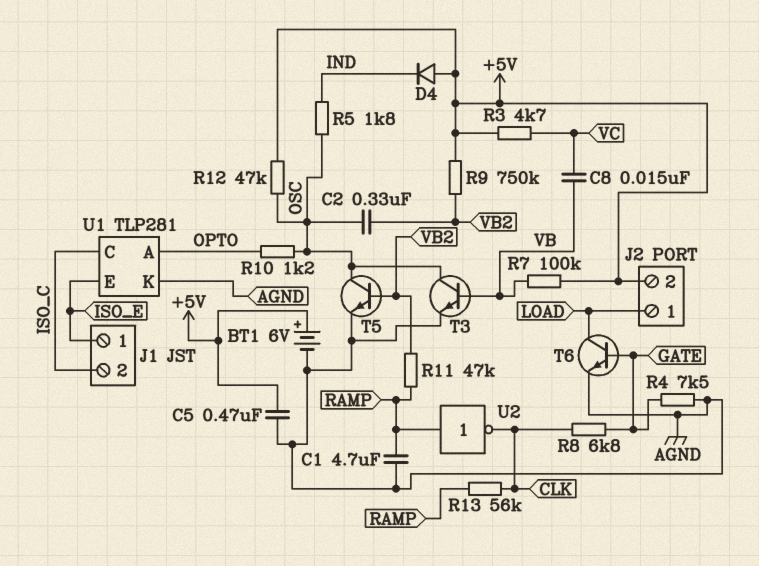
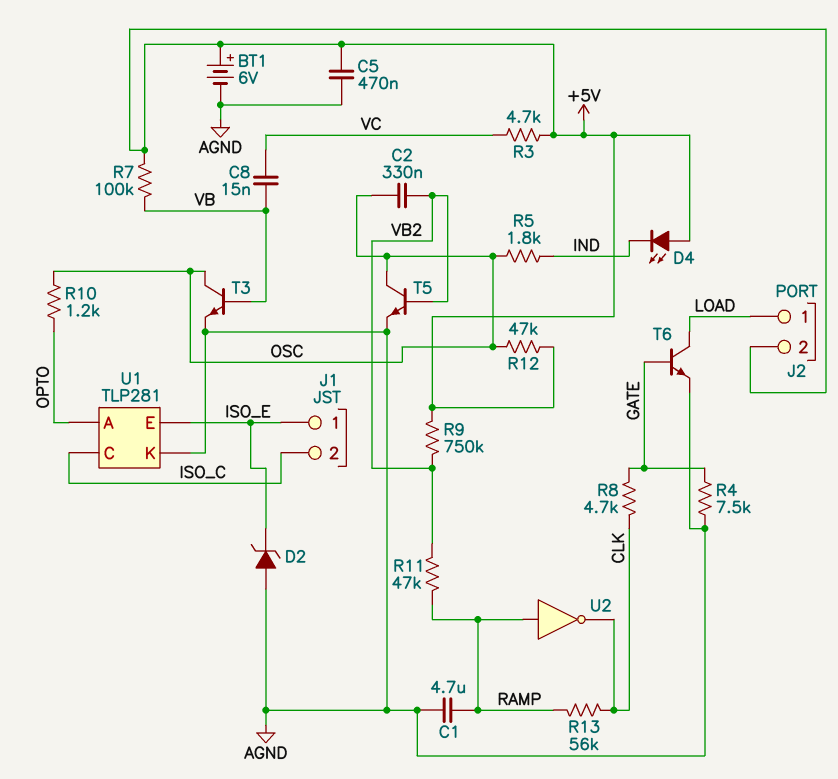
D2: none -> zener (A AGND, K ISO_E)
D4: diode (A +5V, K IND) -> LED (A +5V, K IND)
R8: 6.8k (CLK, GATE) -> 4.7k (CLK, GATE)

